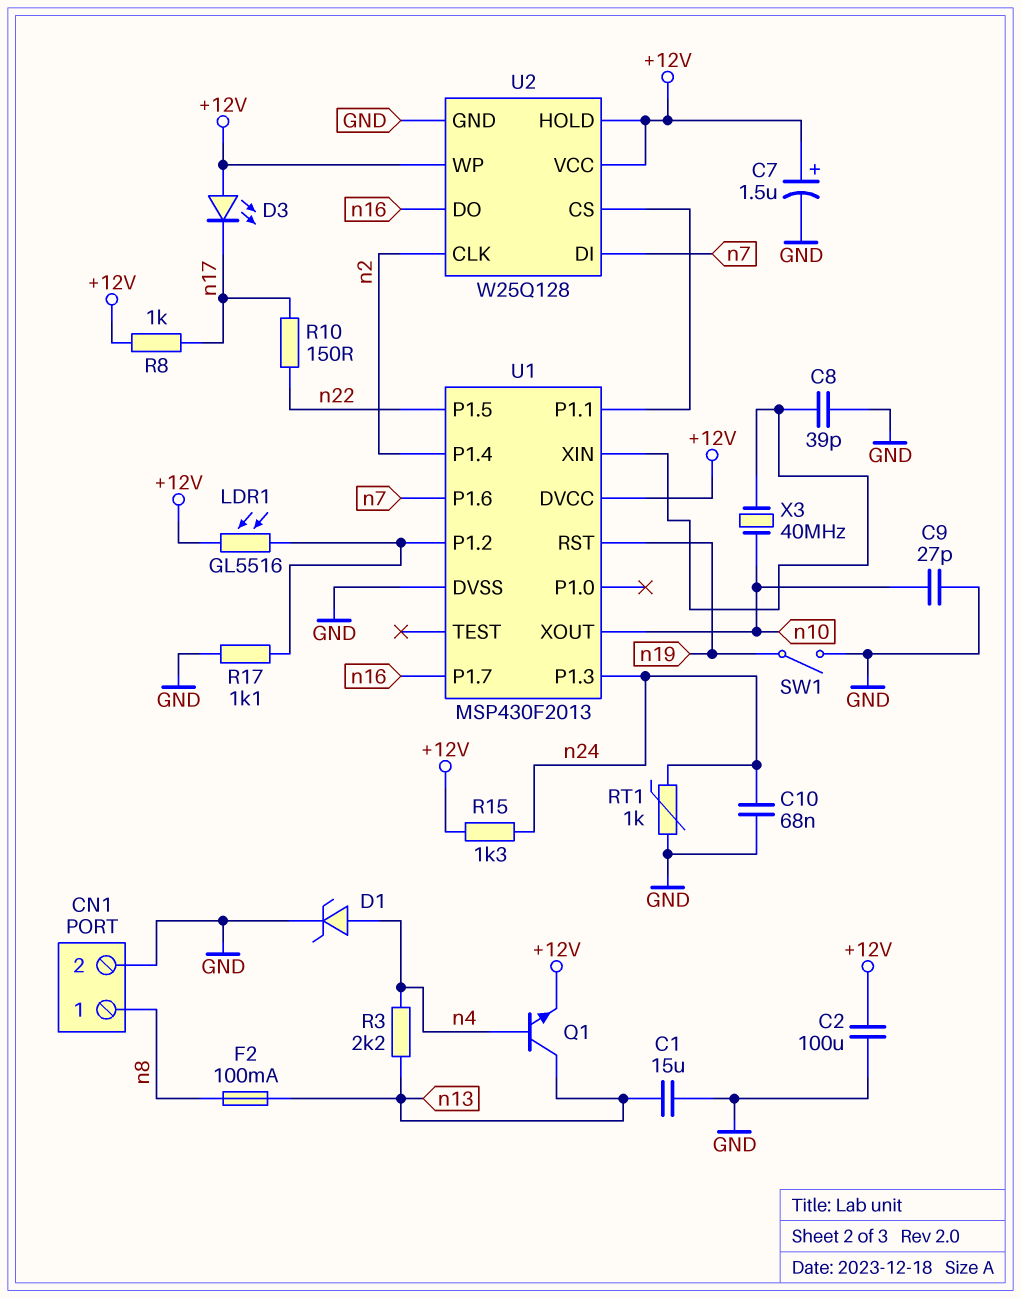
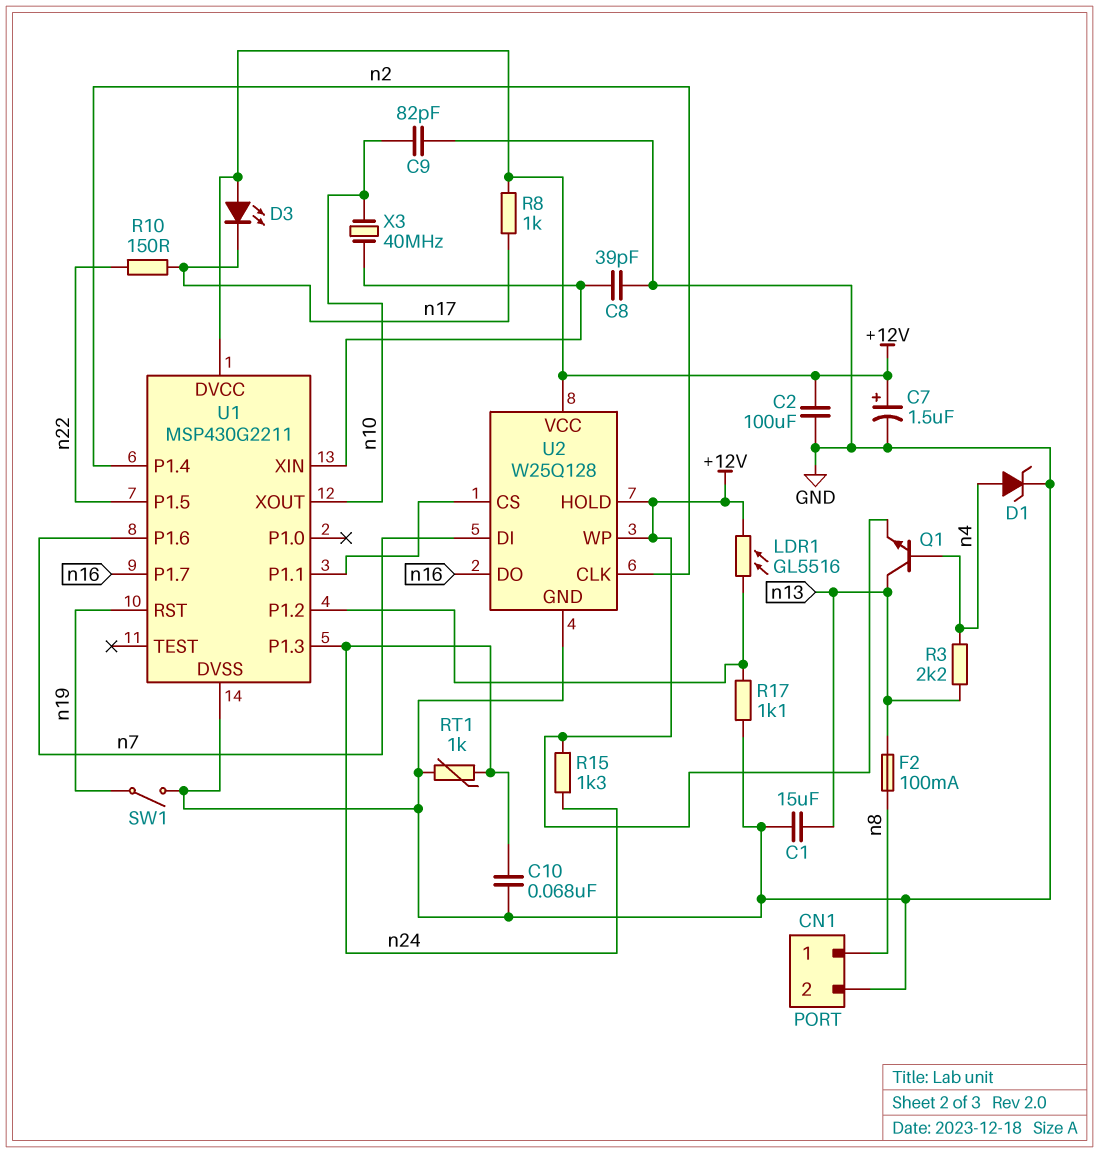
C9: 27pF (GND, n10) -> 82pF (GND, n10)
U1: MSP430F2013 -> MSP430G2211

